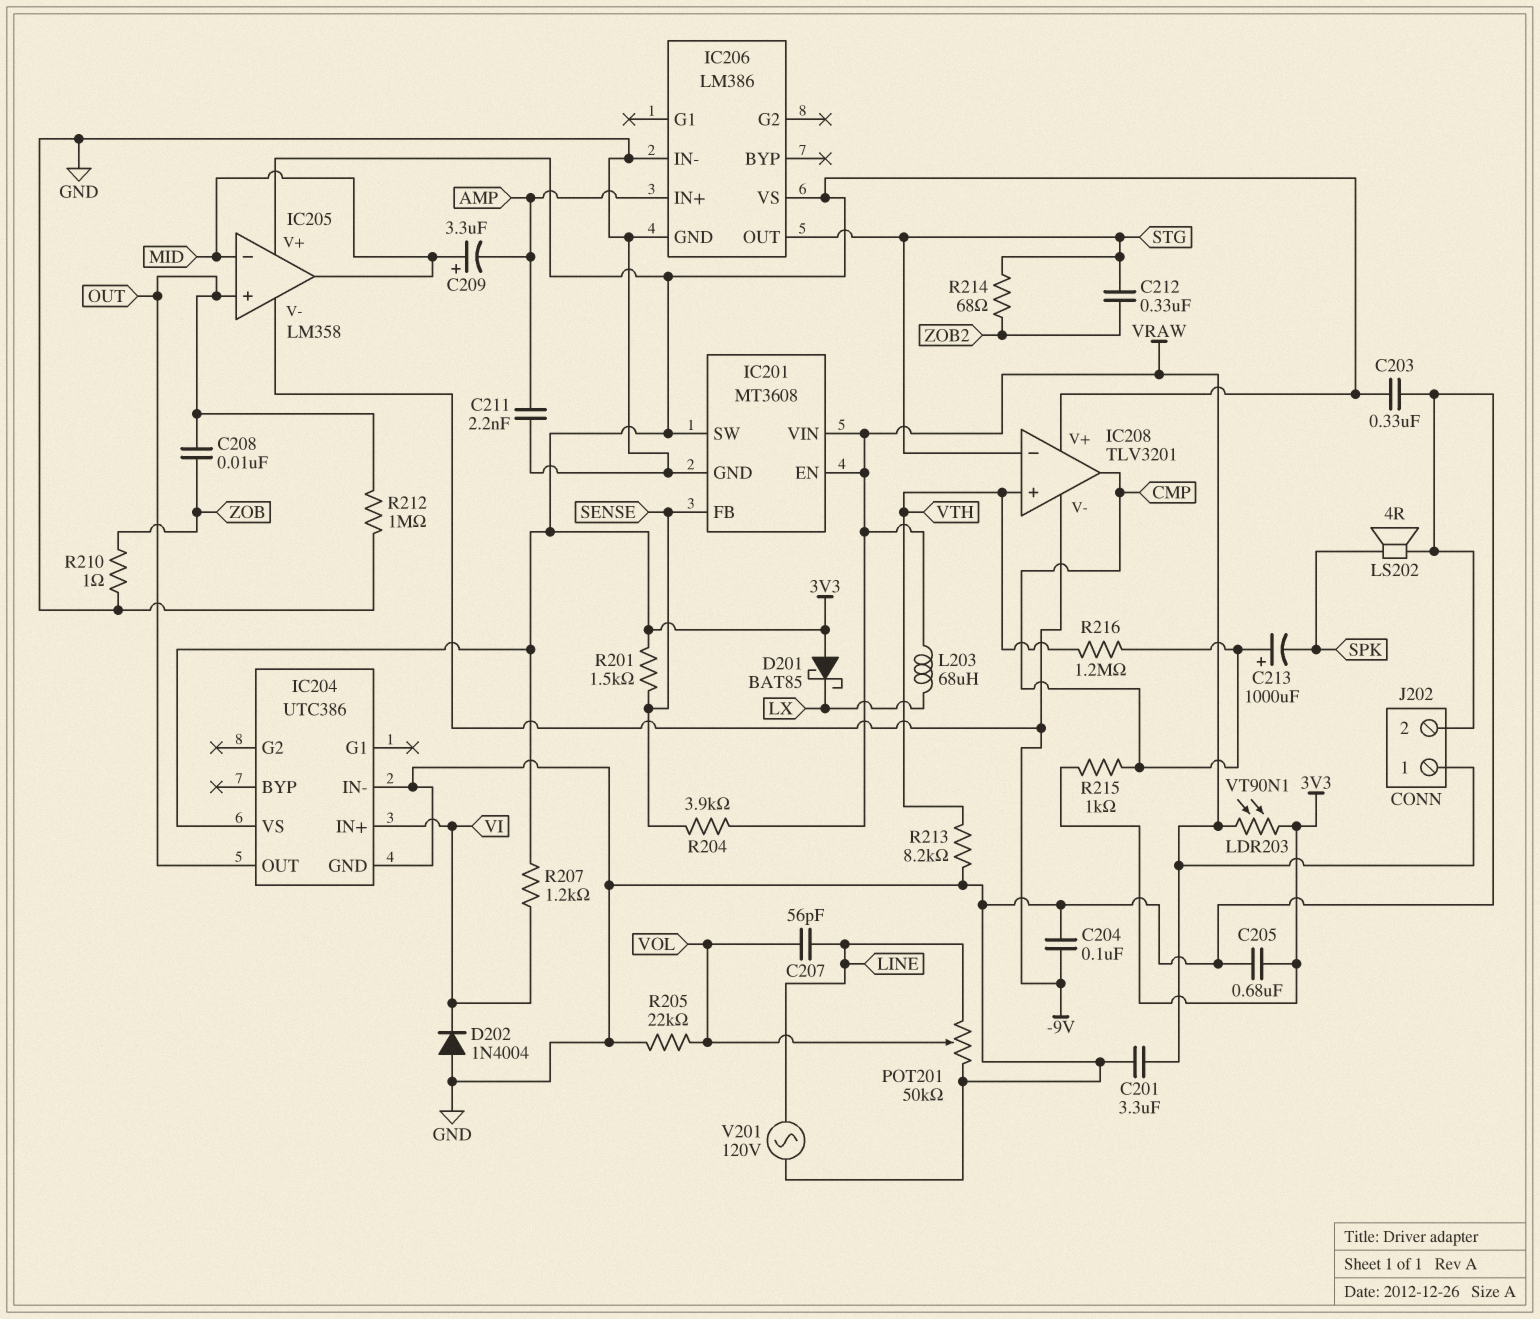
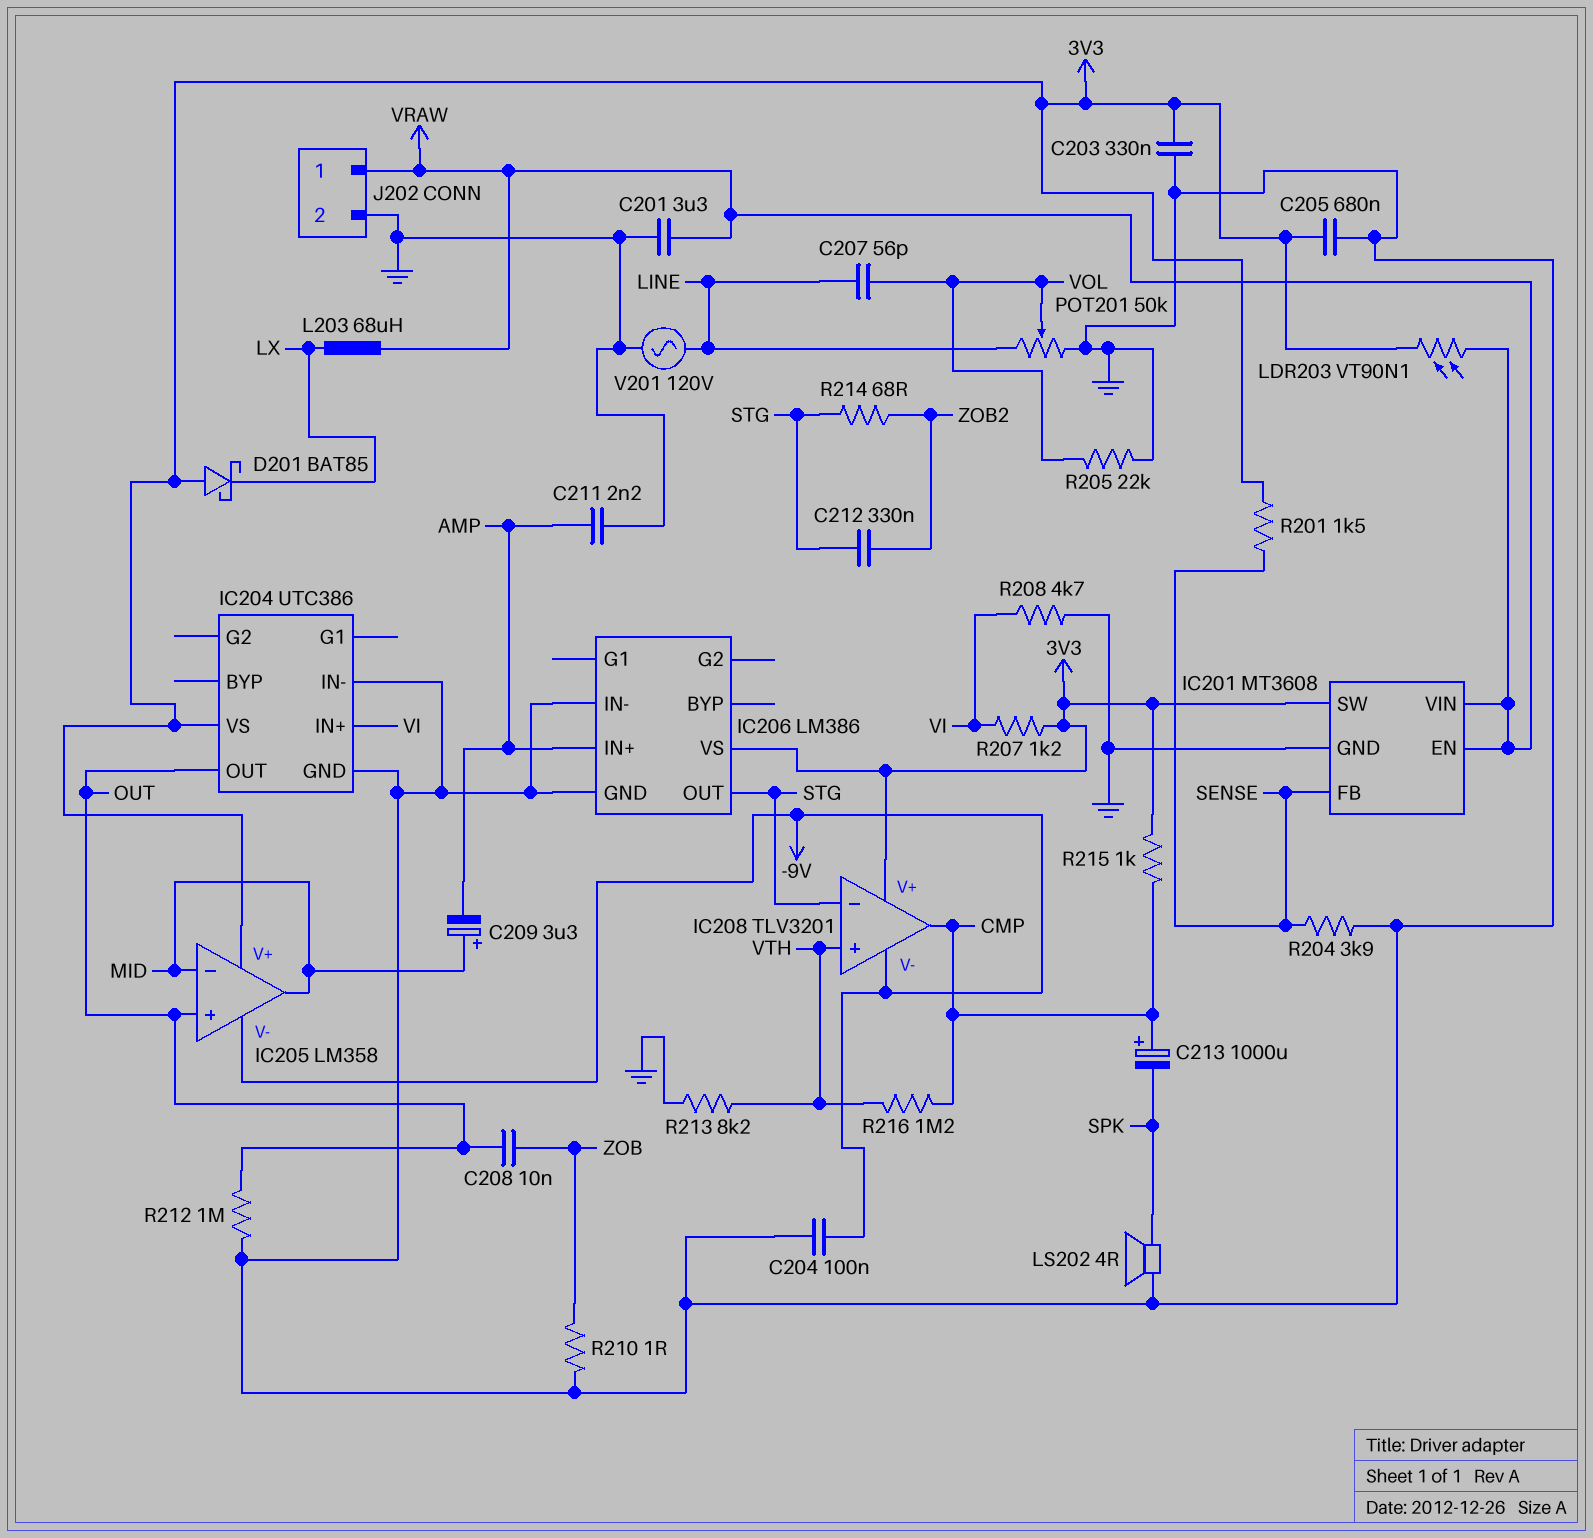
D202: diode 1N4004 (A GND, K VI) -> none
R204: 3.9k (SENSE, VRAW) -> 3.9k (GND, SENSE)
R208: none -> 4.7k (GND, VI)

